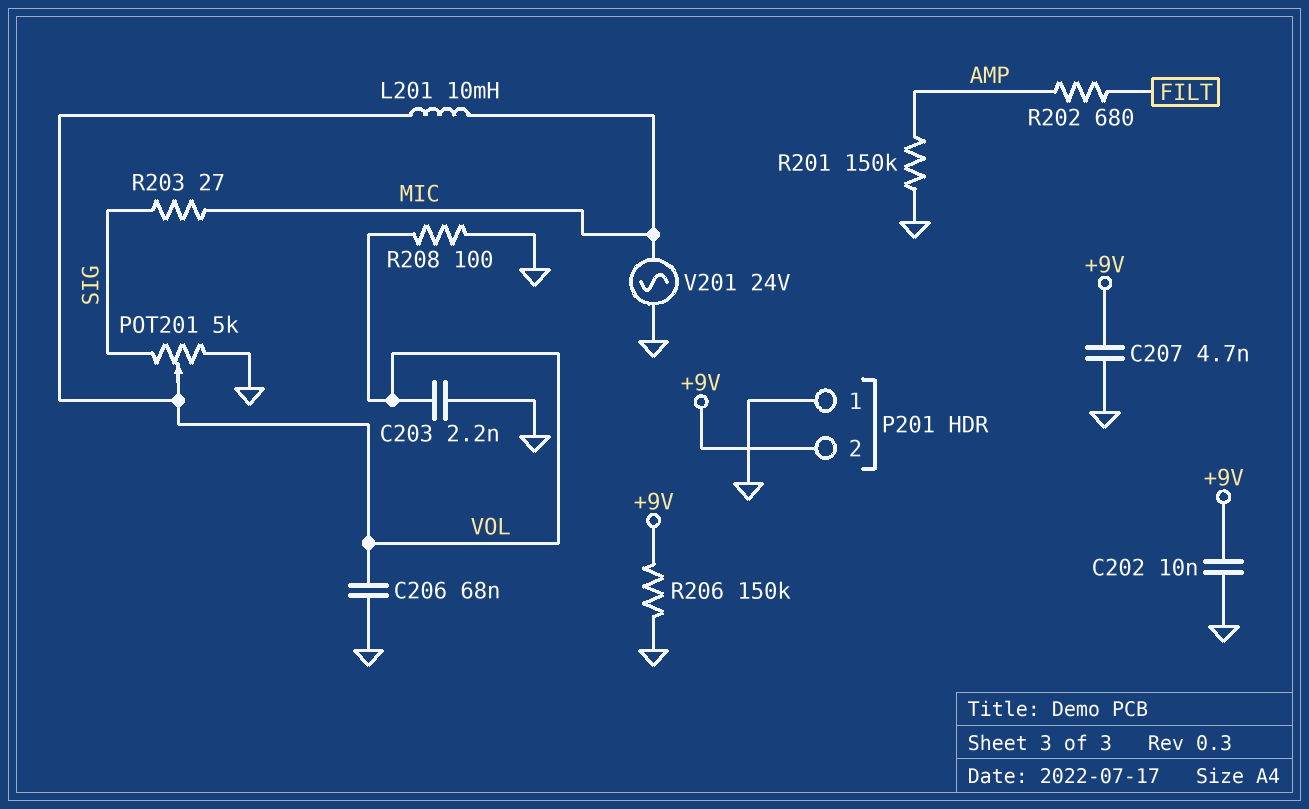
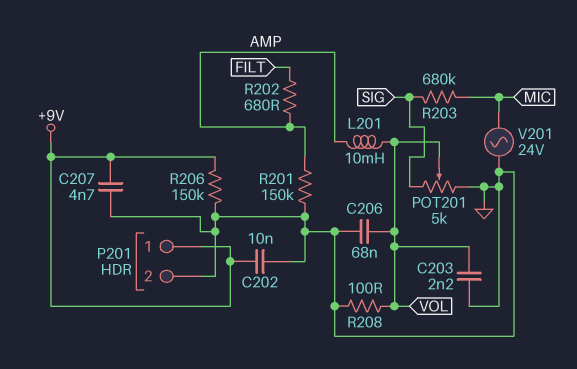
L201: 10mH (MIC, VOL) -> 10mH (AMP, VOL)
P201 pin 1: GND -> +9V
P201 pin 2: +9V -> GND
R203: 27 (MIC, SIG) -> 680k (MIC, SIG)

